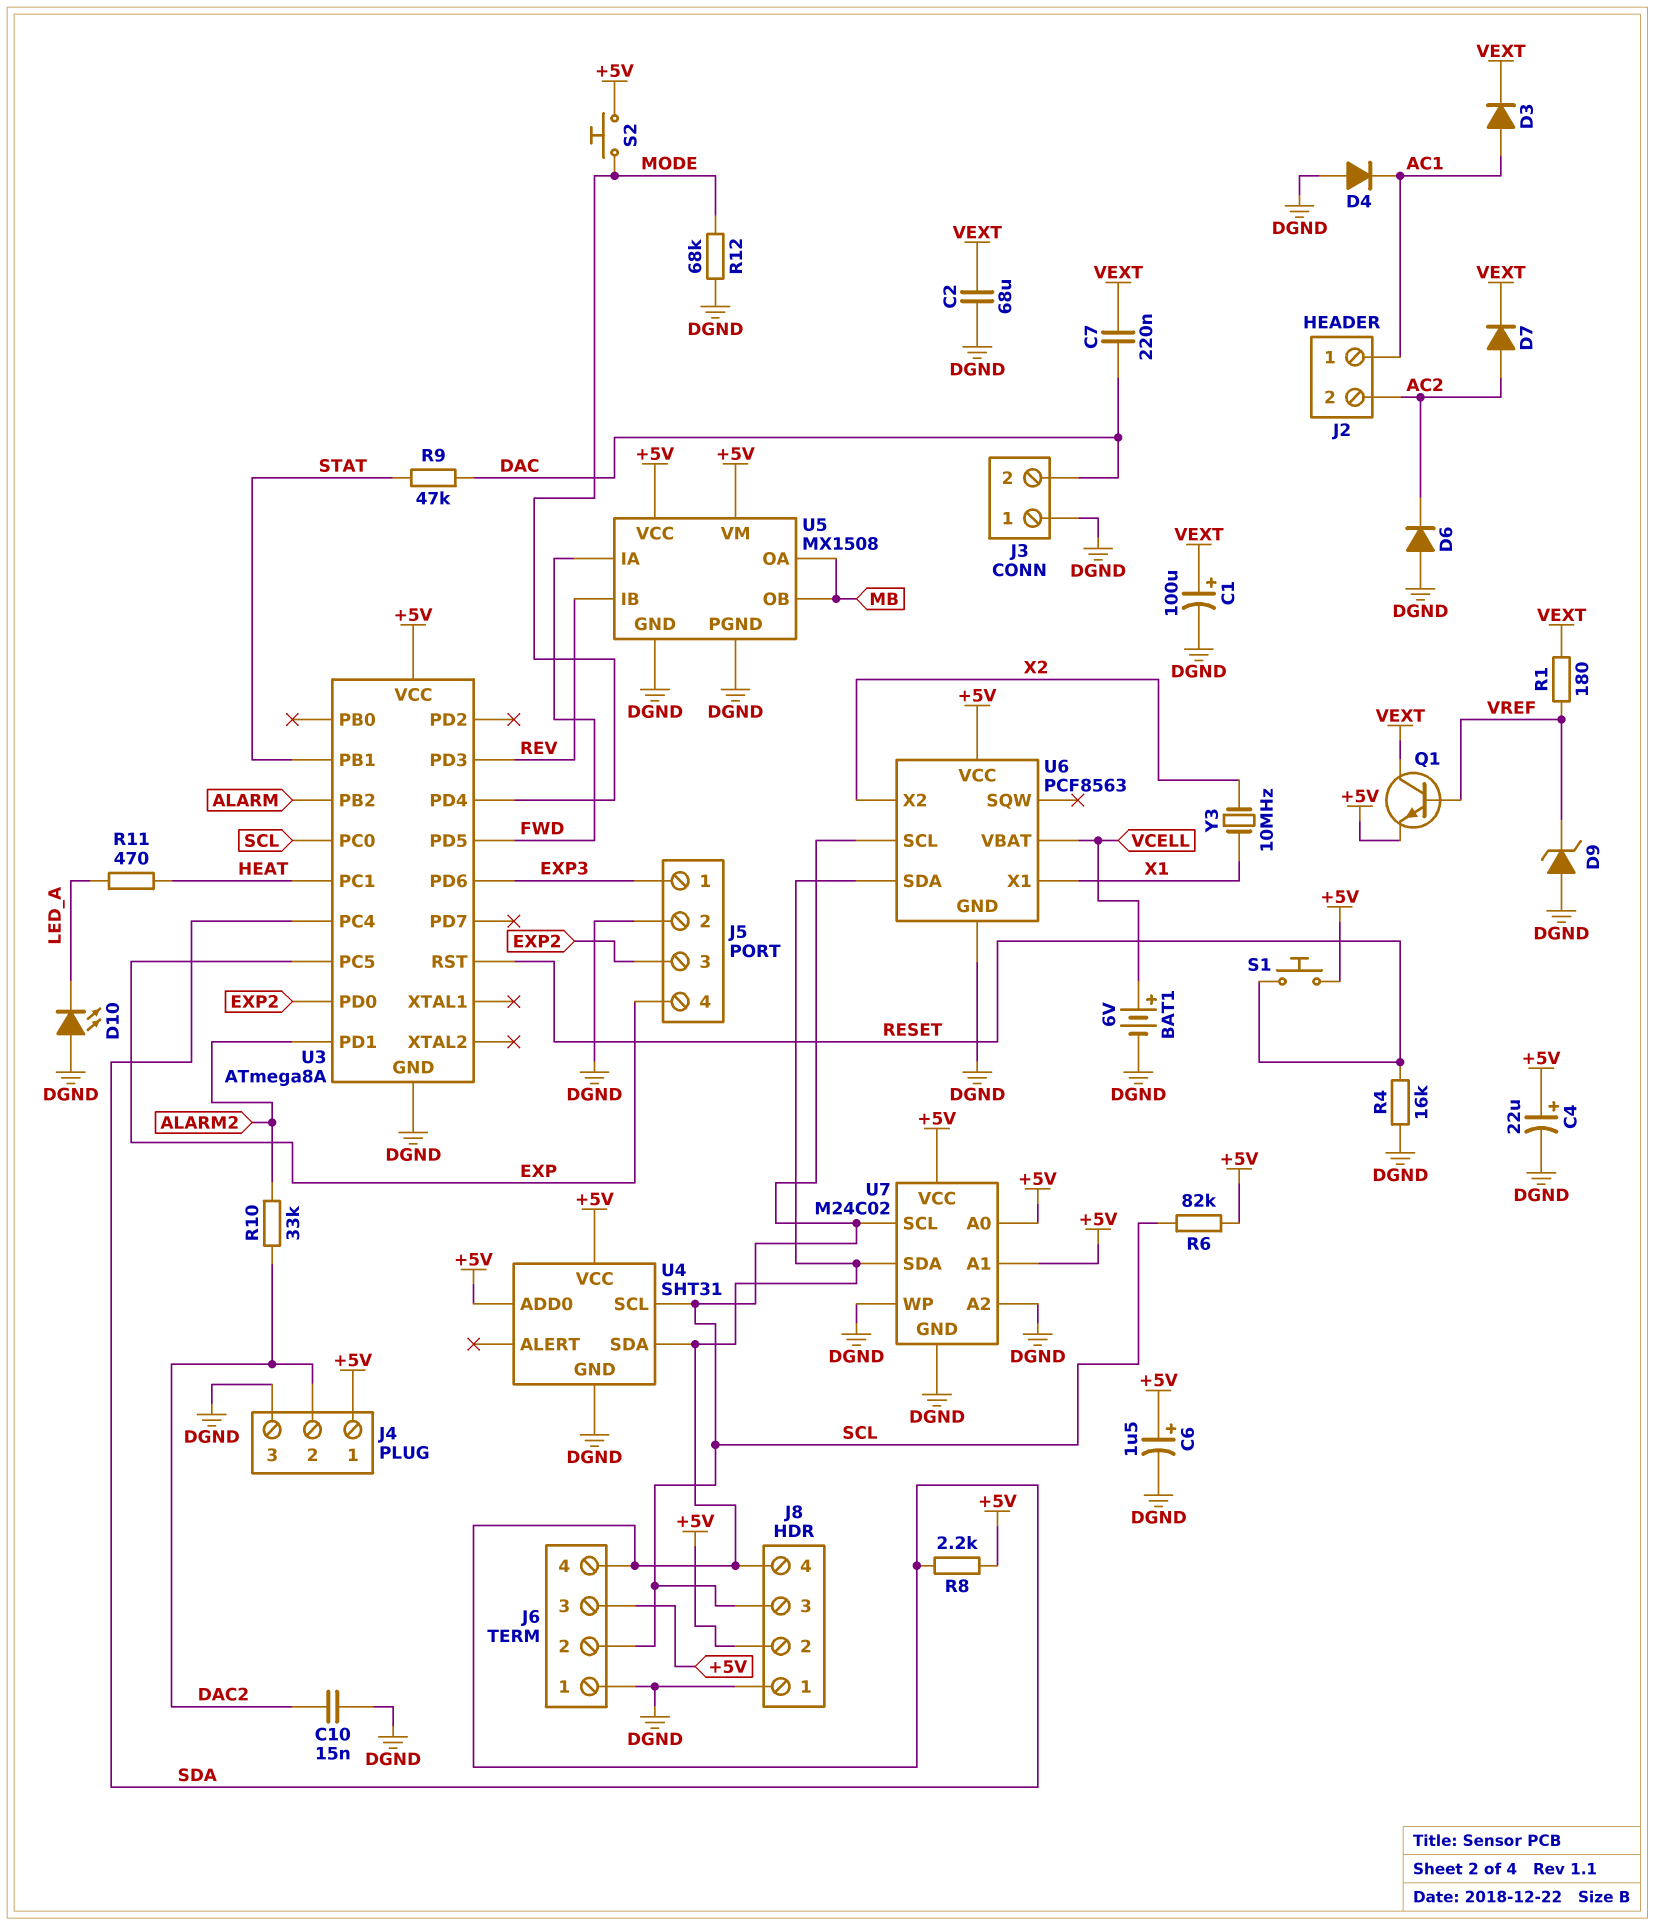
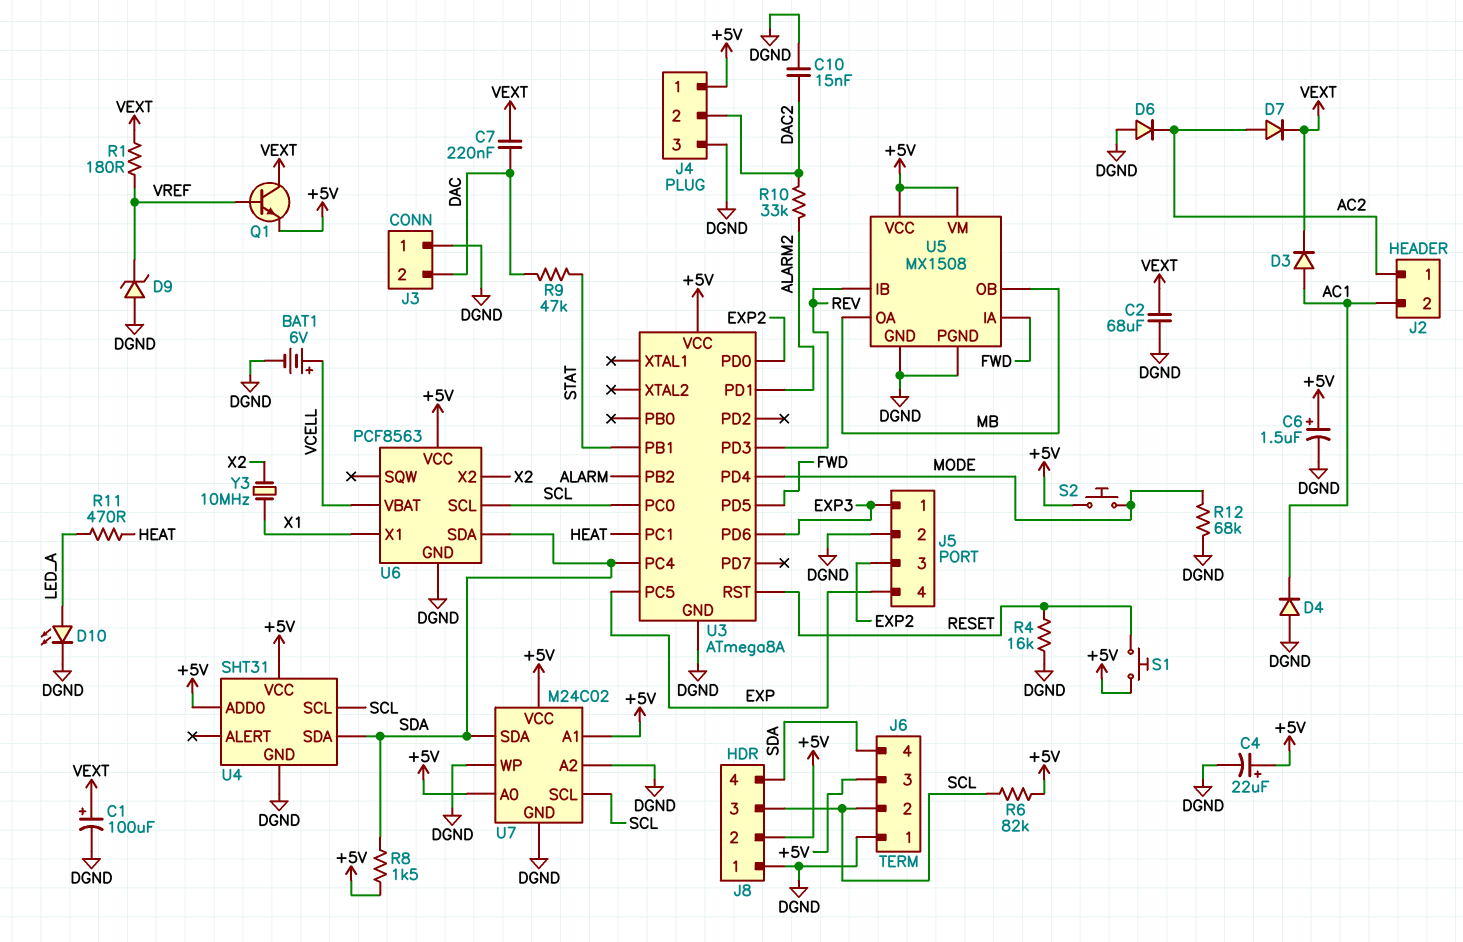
D10: LED (A DGND, K LED_A) -> LED (A LED_A, K DGND)
J2 pin 1: AC1 -> AC2
J2 pin 2: AC2 -> AC1
R8: 2.2k (+5V, SDA) -> 1.5k (+5V, SDA)

